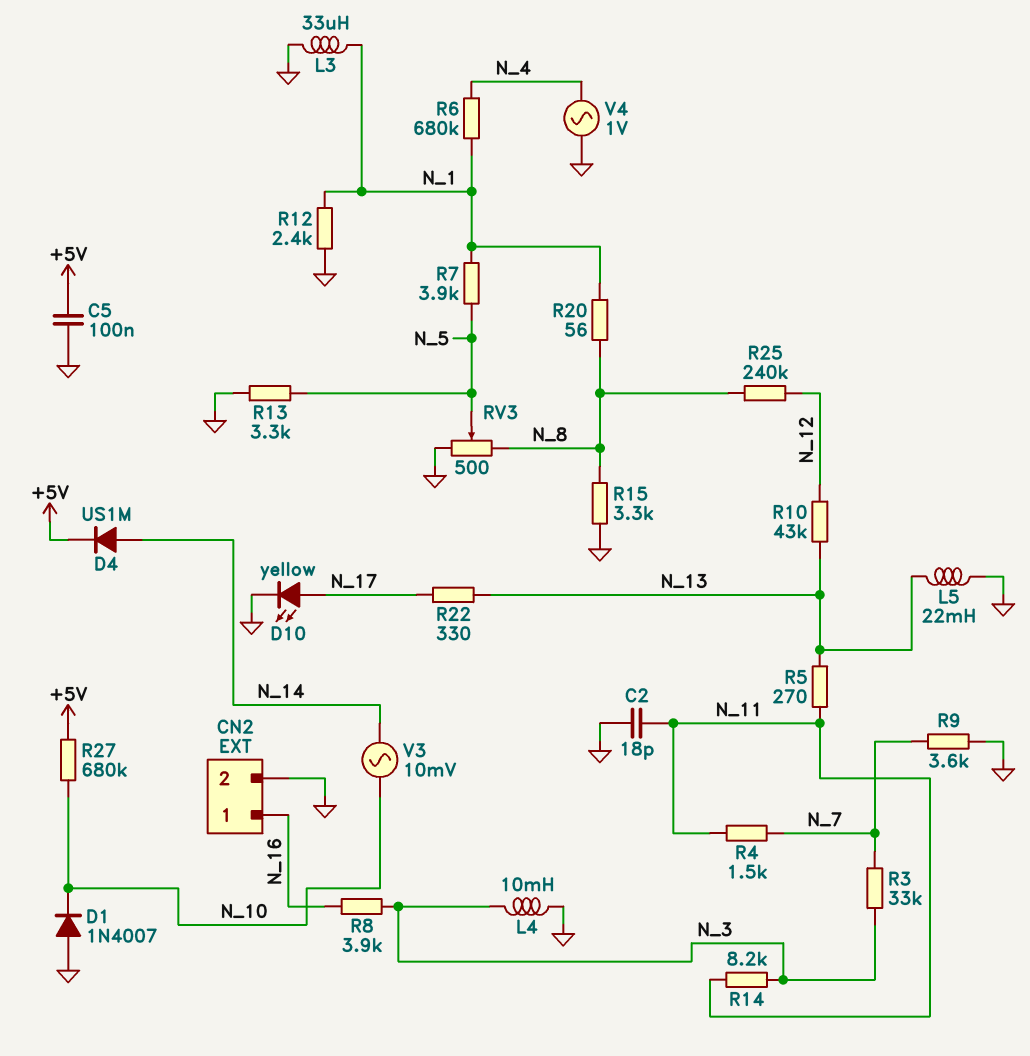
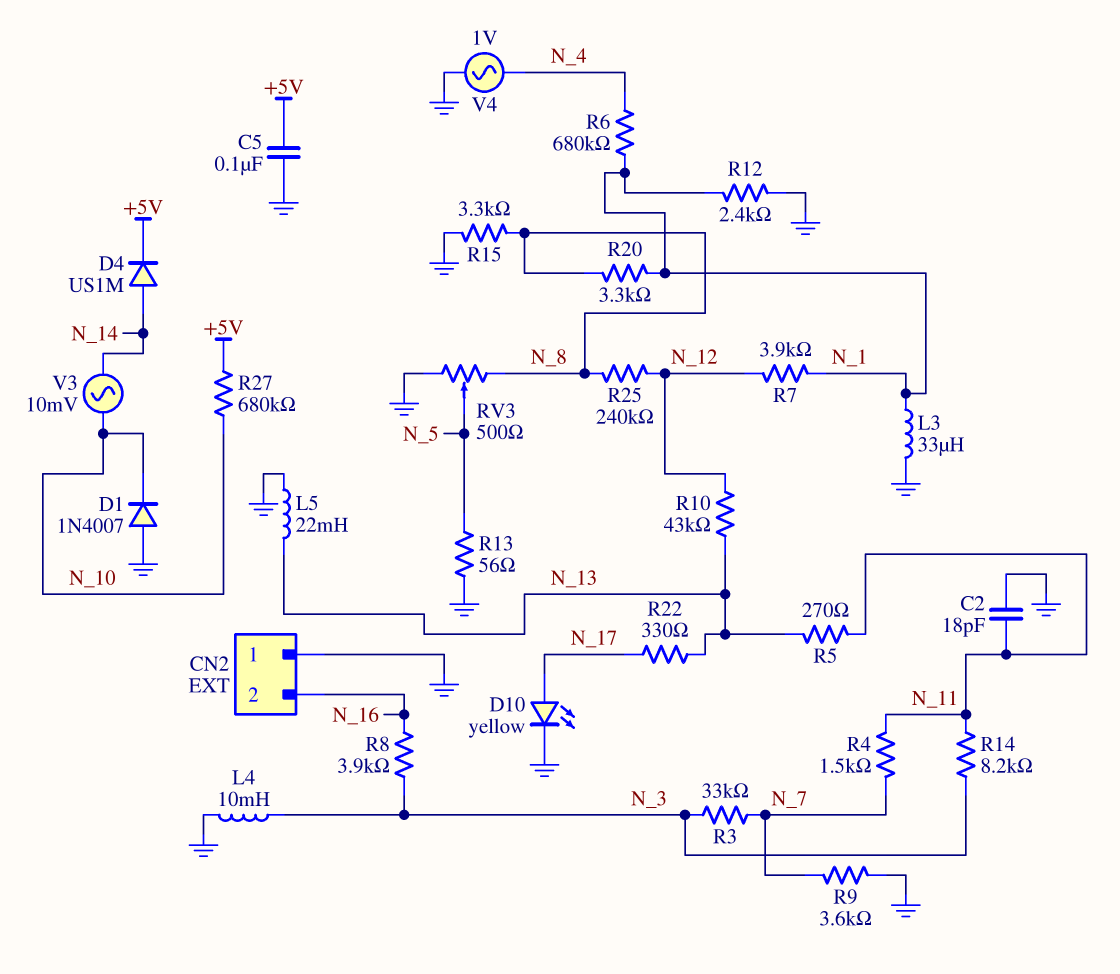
CN2 pin 1: N_16 -> GND
CN2 pin 2: GND -> N_16
R7: 3.9k (N_1, N_5) -> 3.9k (N_1, N_12)
R13: 3.3k (GND, N_5) -> 56 (GND, N_5)
R20: 56 (N_1, N_8) -> 3.3k (N_1, N_8)

